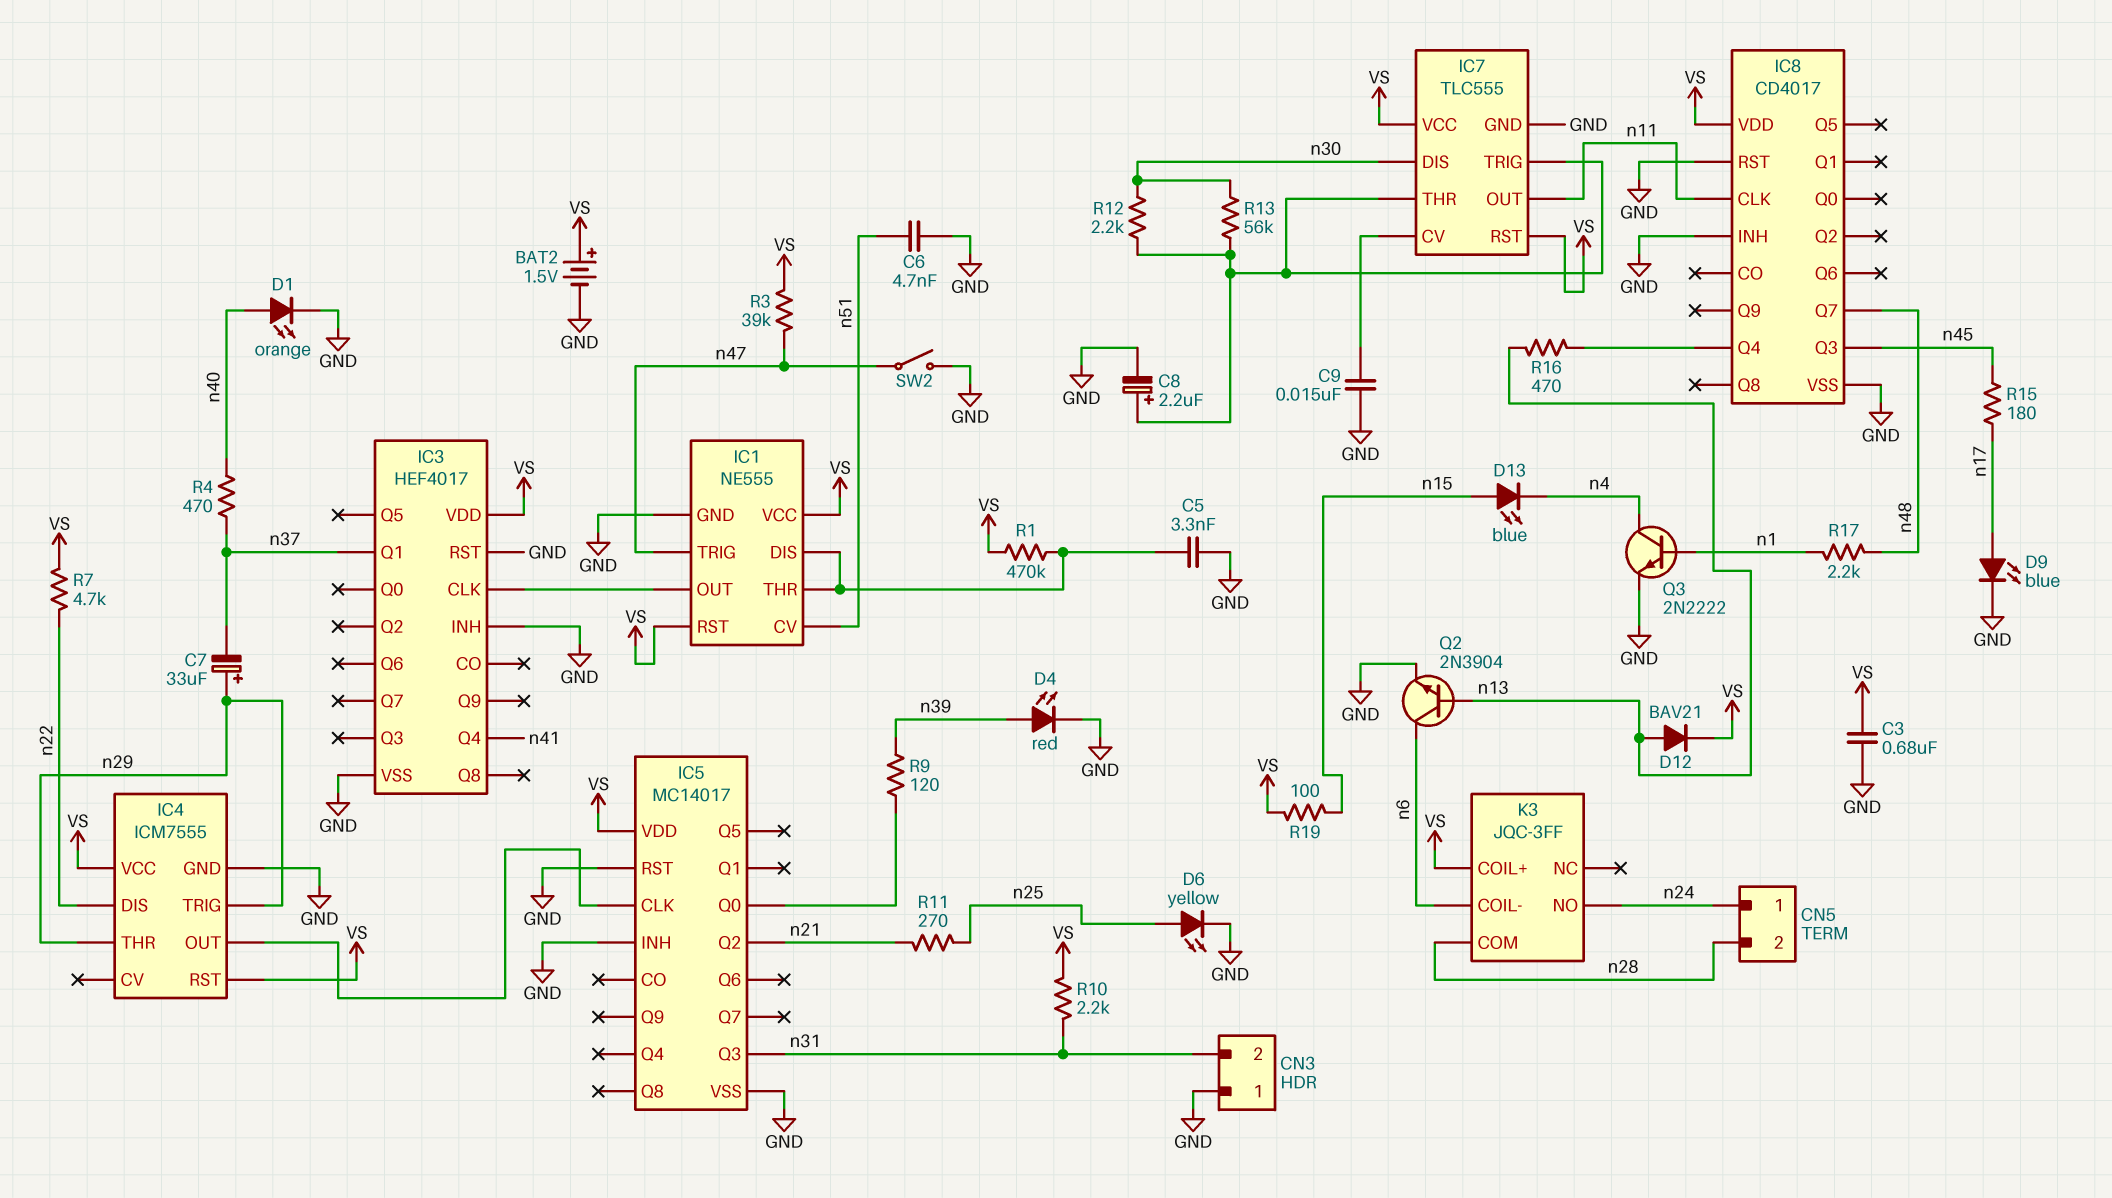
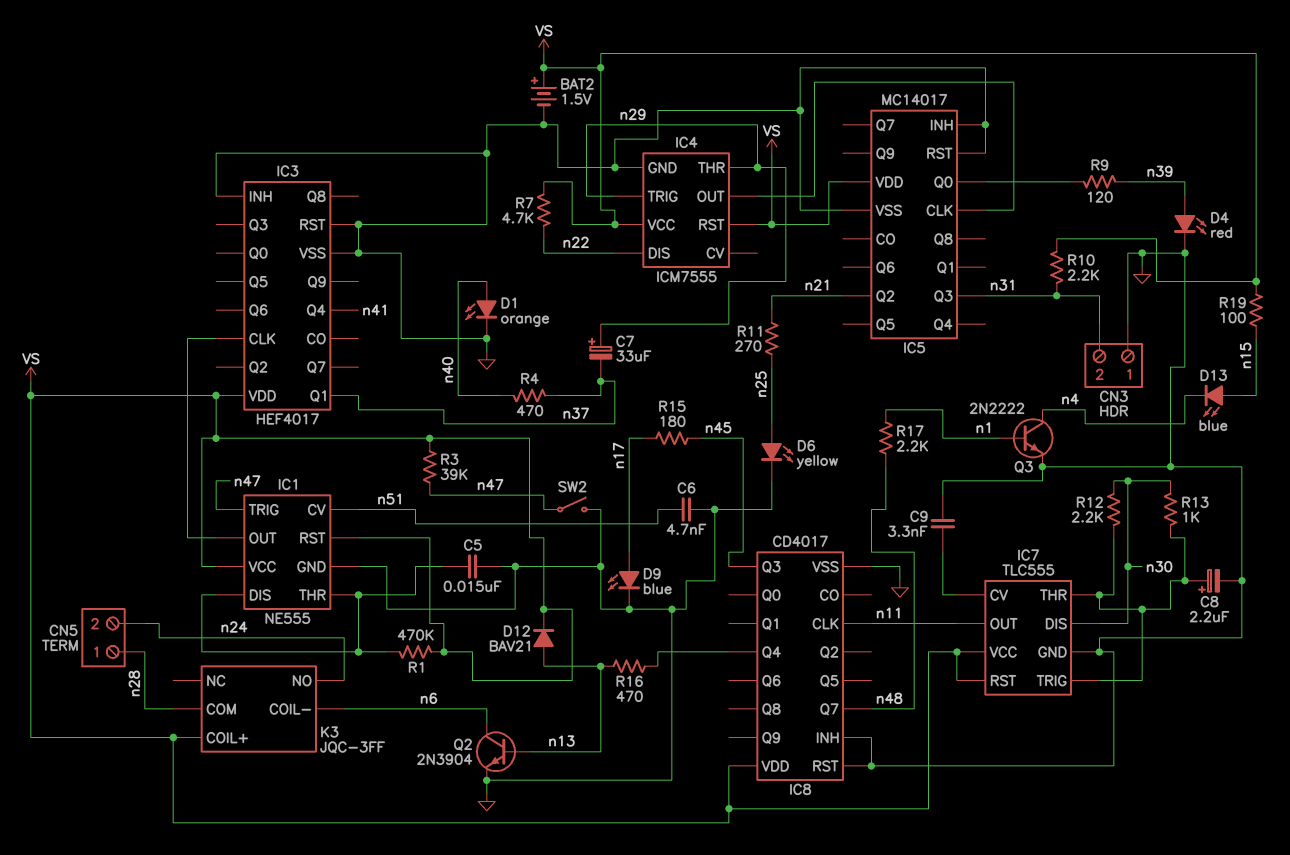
C3: 680nF (GND, VS) -> none
C5: 3.3nF (GND, IC1/DIS) -> 15nF (GND, IC1/DIS)
C9: 15nF (GND, IC7/CV) -> 3.3nF (GND, IC7/CV)
CN5 pin 1: n24 -> n28
CN5 pin 2: n28 -> n24
R13: 56k (IC7/THR, n30) -> 1k (IC7/THR, n30)

